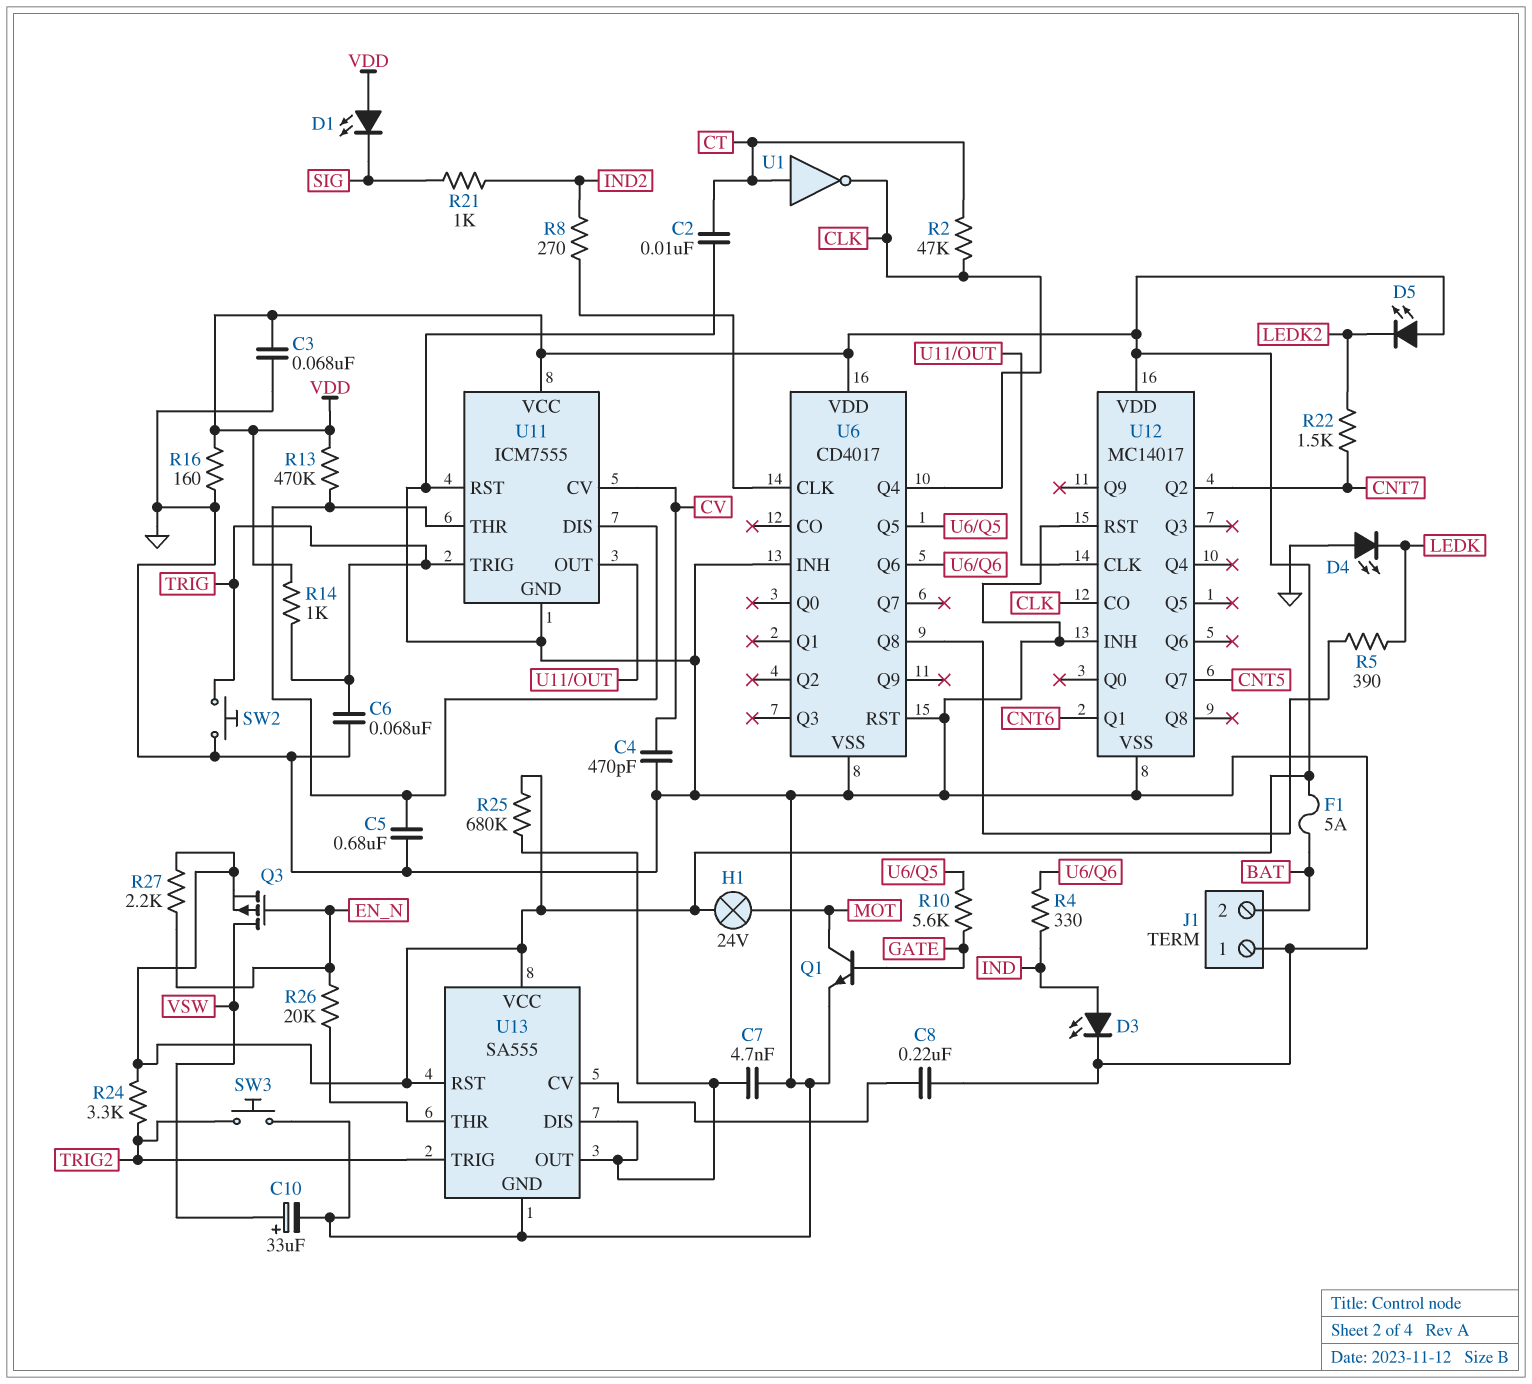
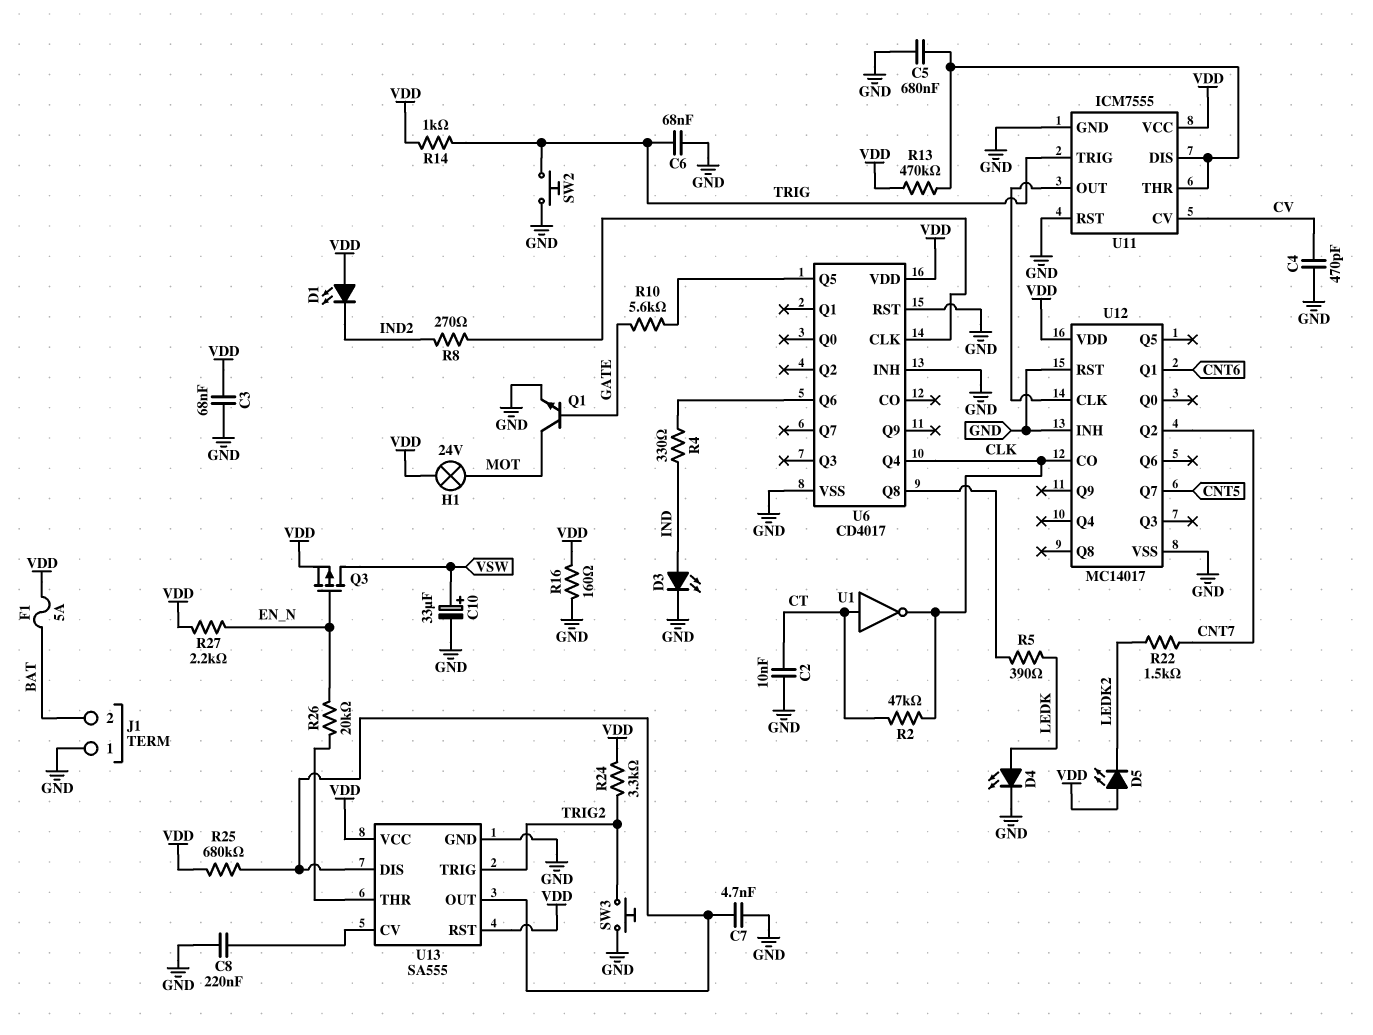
D1: LED (A VDD, K SIG) -> LED (A VDD, K IND2)
D4: LED (A GND, K LEDK) -> LED (A LEDK, K GND)
R21: 1k (IND2, SIG) -> none

